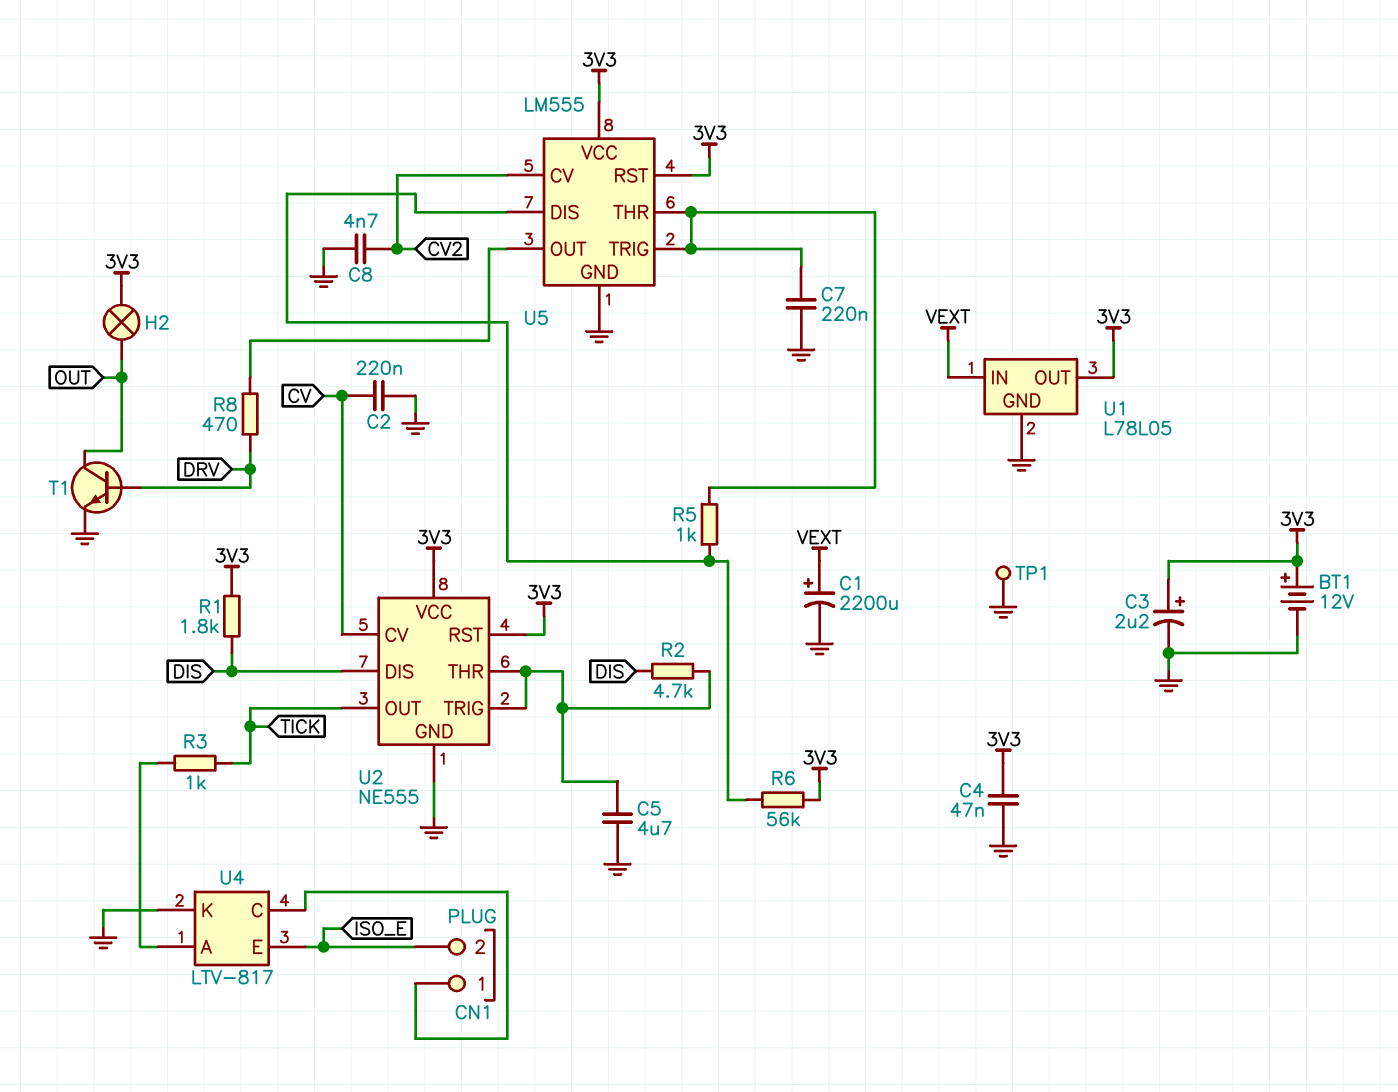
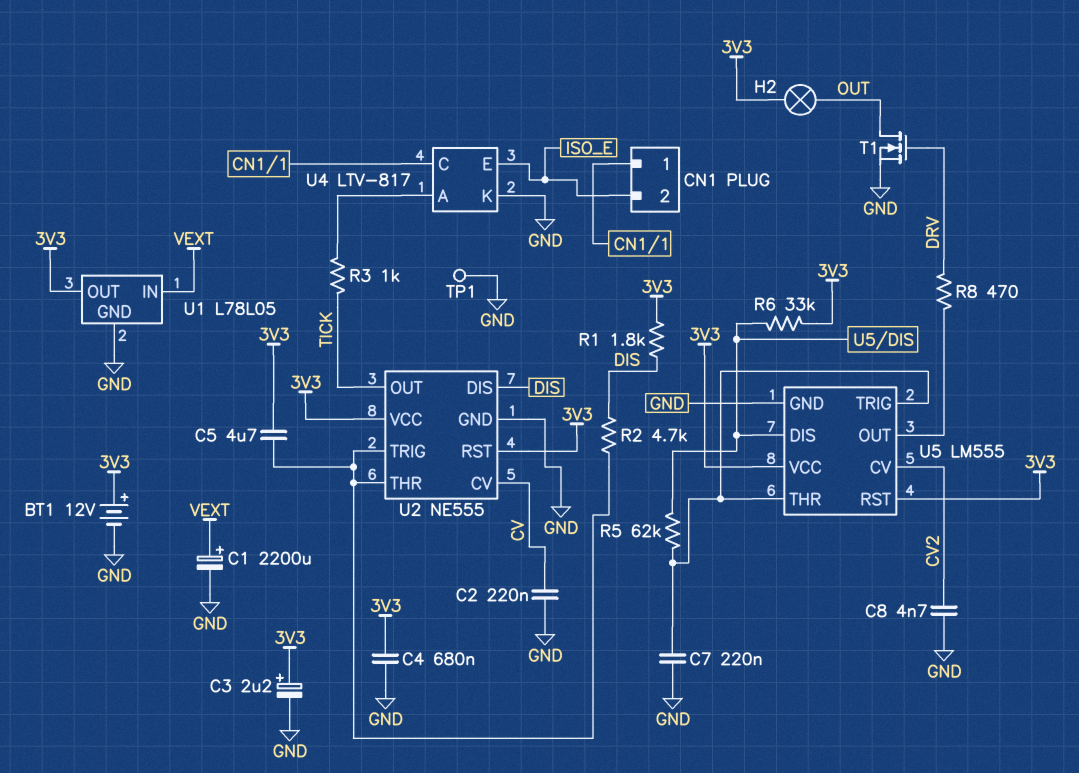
C4: 47nF (3V3, GND) -> 680nF (3V3, GND)
C5: 4.7uF (GND, U2/THR) -> 4.7uF (3V3, U2/THR)
R5: 1k (U5/DIS, U5/THR) -> 62k (U5/DIS, U5/THR)
R6: 56k (3V3, U5/DIS) -> 33k (3V3, U5/DIS)
T1: NPN (B DRV, C OUT, E GND) -> NMOS (G DRV, D OUT, S GND)

